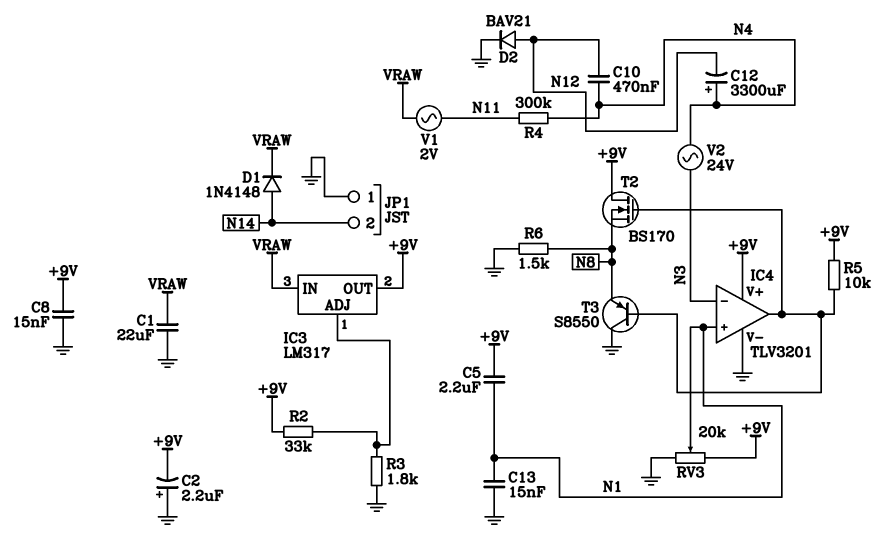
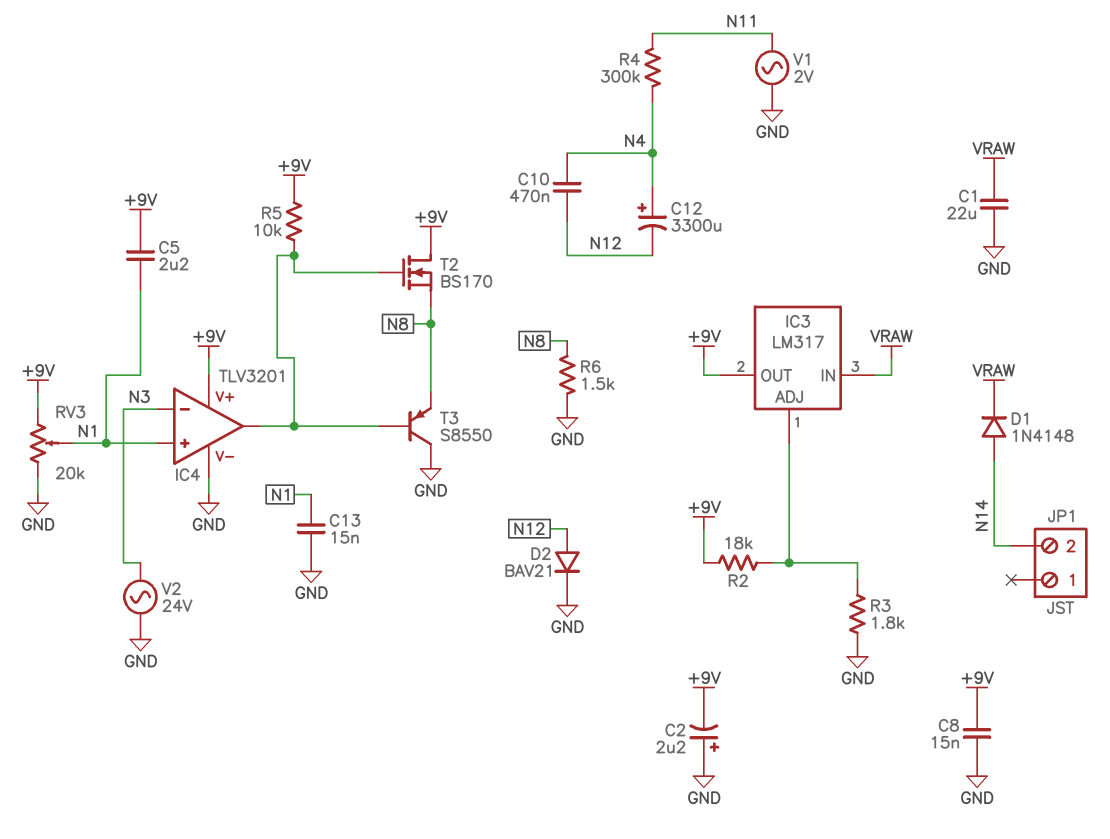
JP1 pin 1: GND -> none
R2: 33k (+9V, IC3/ADJ) -> 18k (+9V, IC3/ADJ)
V1: AC 2V (N11, VRAW) -> AC 2V (GND, N11)
V2: AC 24V (N3, N4) -> AC 24V (GND, N3)

